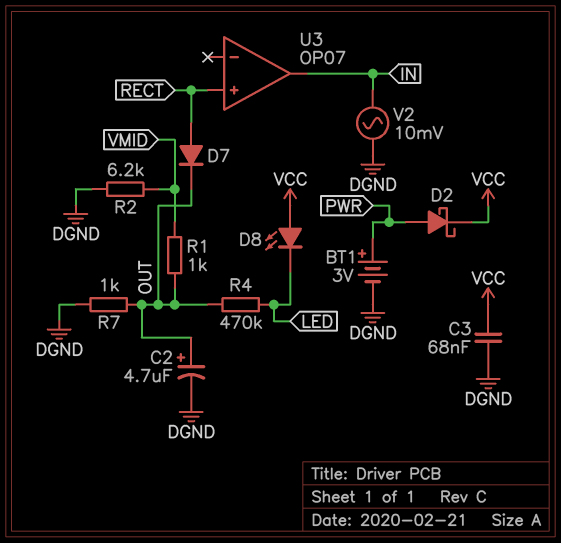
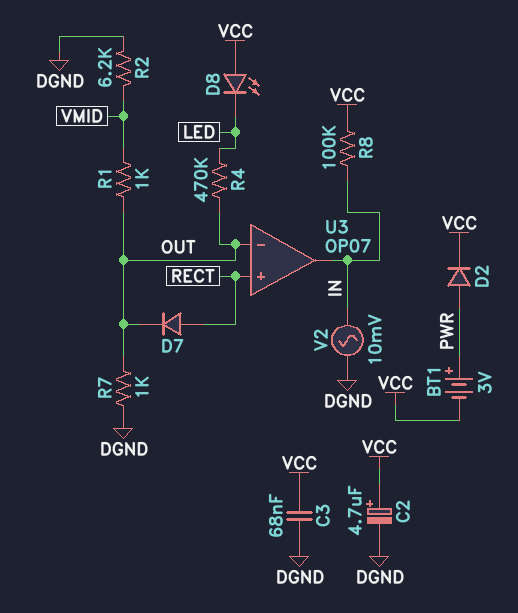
BT1: 3V (plus PWR, minus DGND) -> 3V (plus PWR, minus VCC)
C2: 4.7uF (plus OUT, minus DGND) -> 4.7uF (plus VCC, minus DGND)
D2: schottky (A PWR, K VCC) -> diode (A PWR, K VCC)
R8: none -> 100k (IN, VCC)
U3 pin in-: none -> OUT

